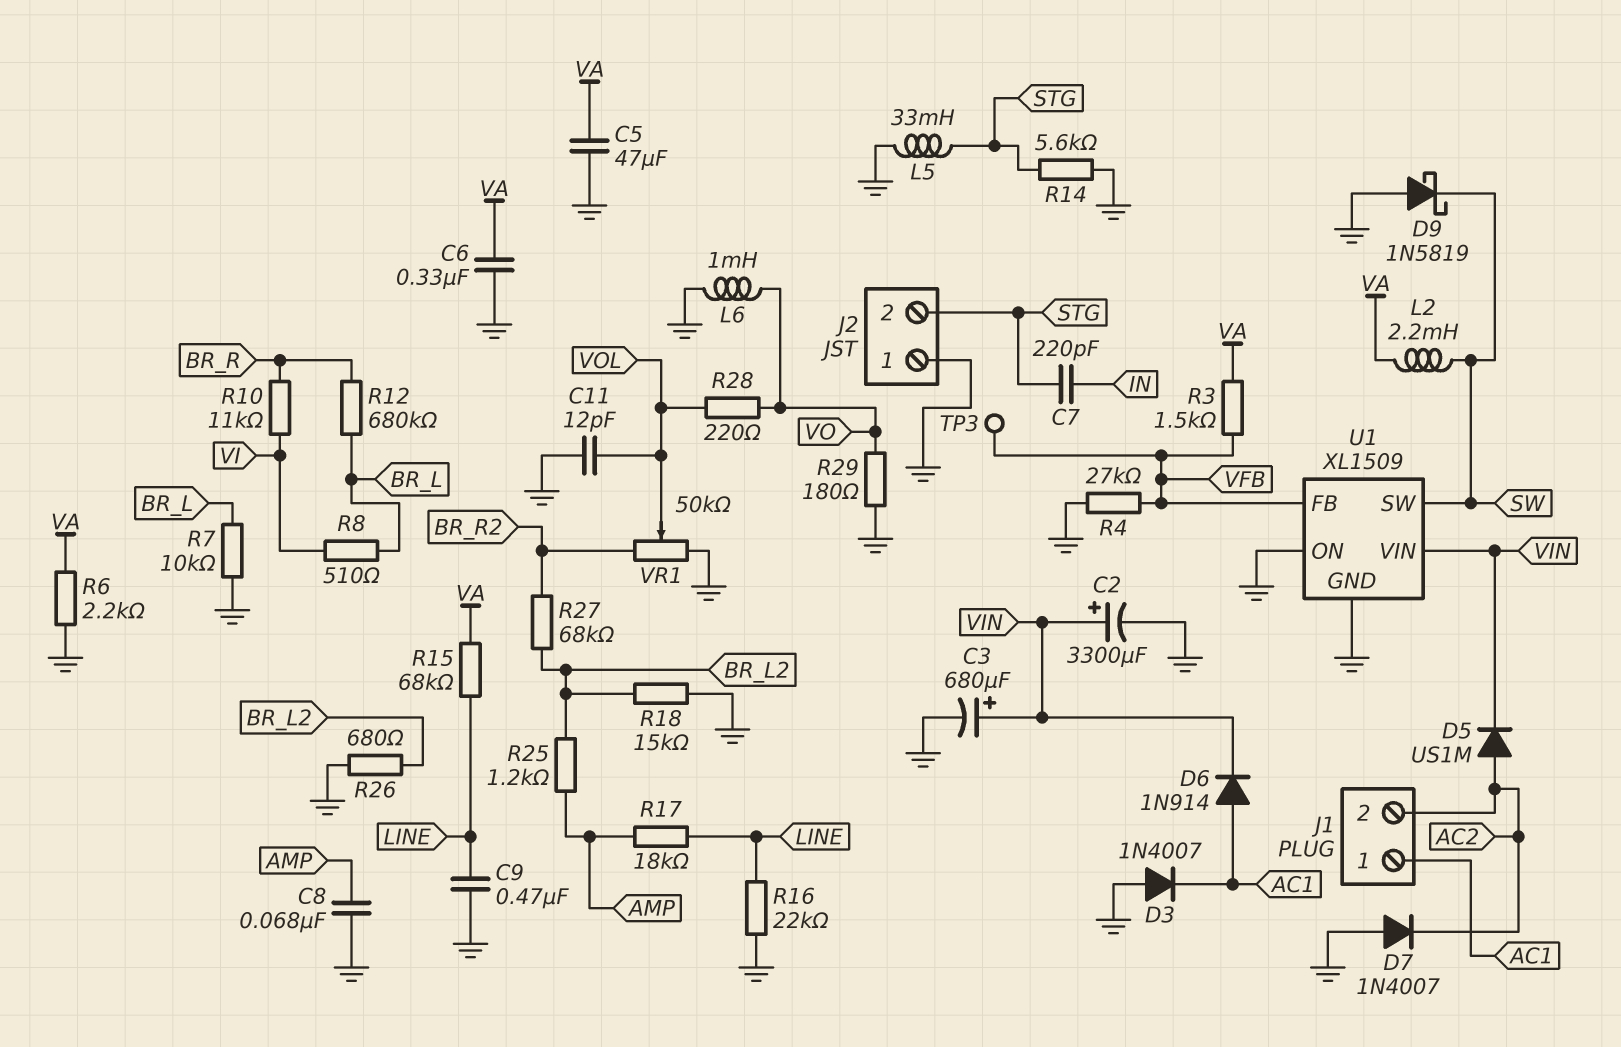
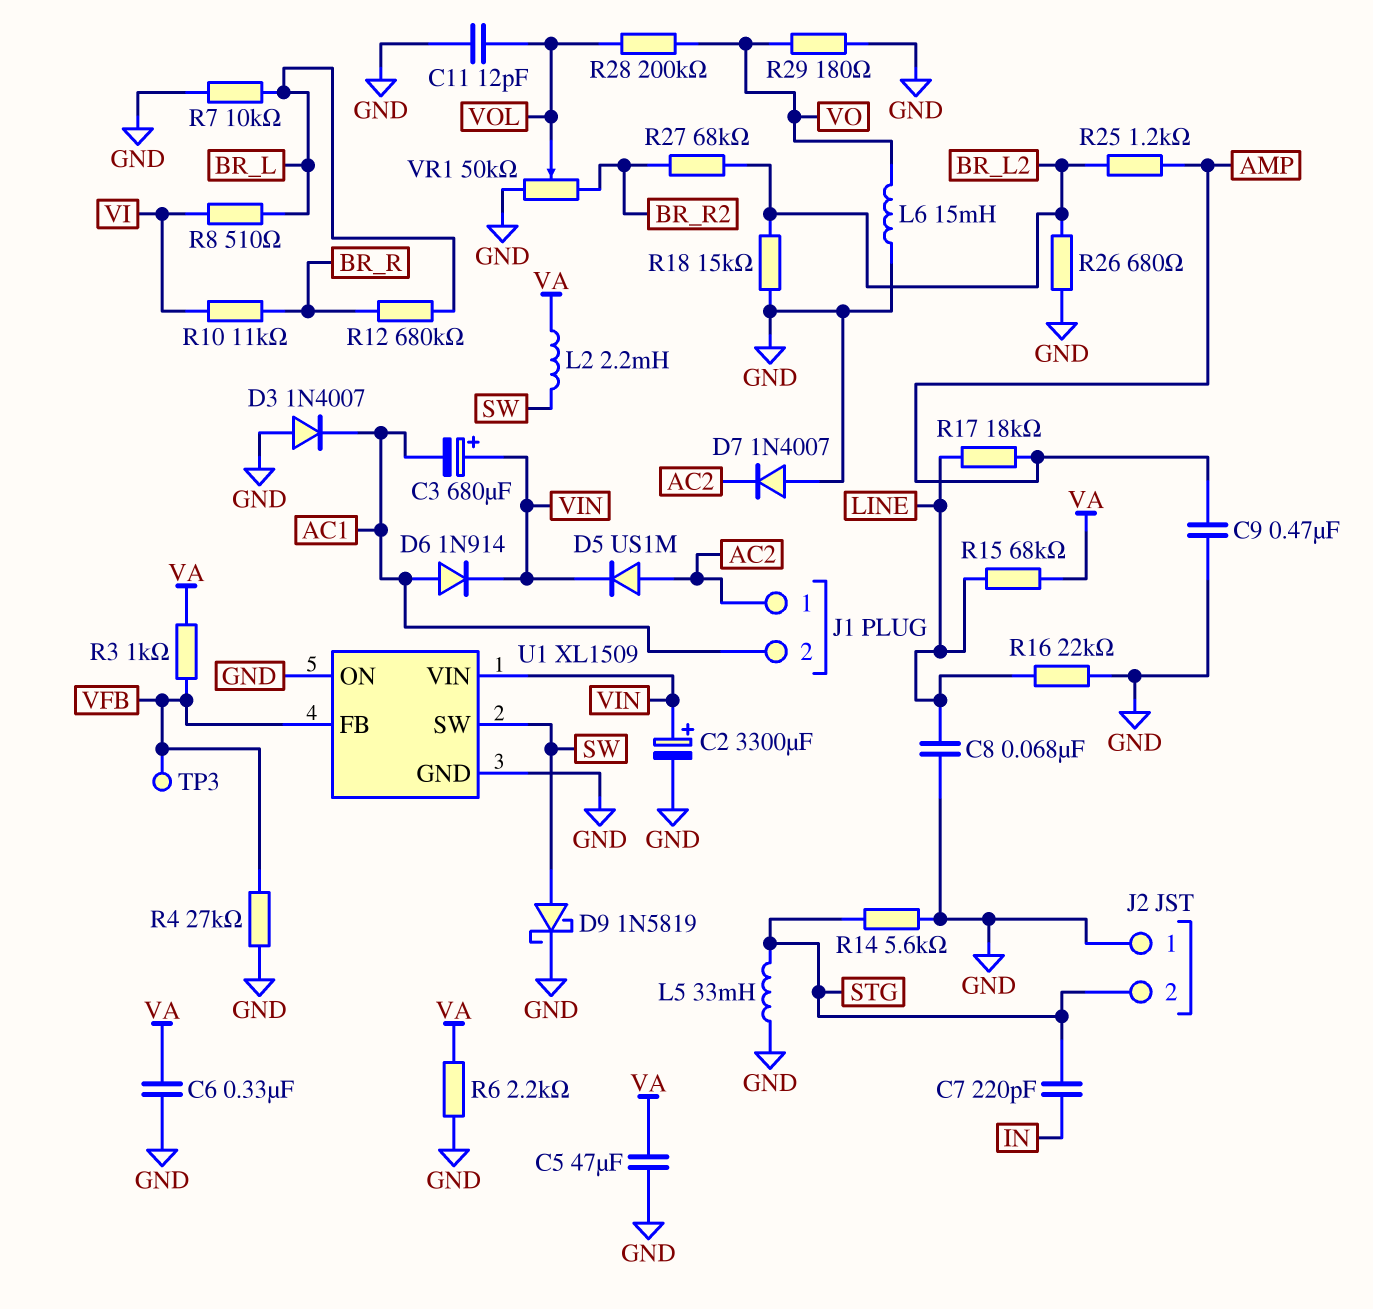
C3: 680uF (plus VIN, minus GND) -> 680uF (plus VIN, minus AC1)
C8: 68nF (AMP, GND) -> 68nF (GND, LINE)
C9: 470nF (GND, LINE) -> 470nF (AMP, GND)
D9: schottky 1N5819 (A GND, K SW) -> schottky 1N5819 (A SW, K GND)
J1 pin 1: AC1 -> AC2
J1 pin 2: AC2 -> AC1
L6: 1mH (GND, VO) -> 15mH (GND, VO)
R3: 1.5k (VA, VFB) -> 1k (VA, VFB)
R28: 220 (VO, VOL) -> 200k (VO, VOL)

